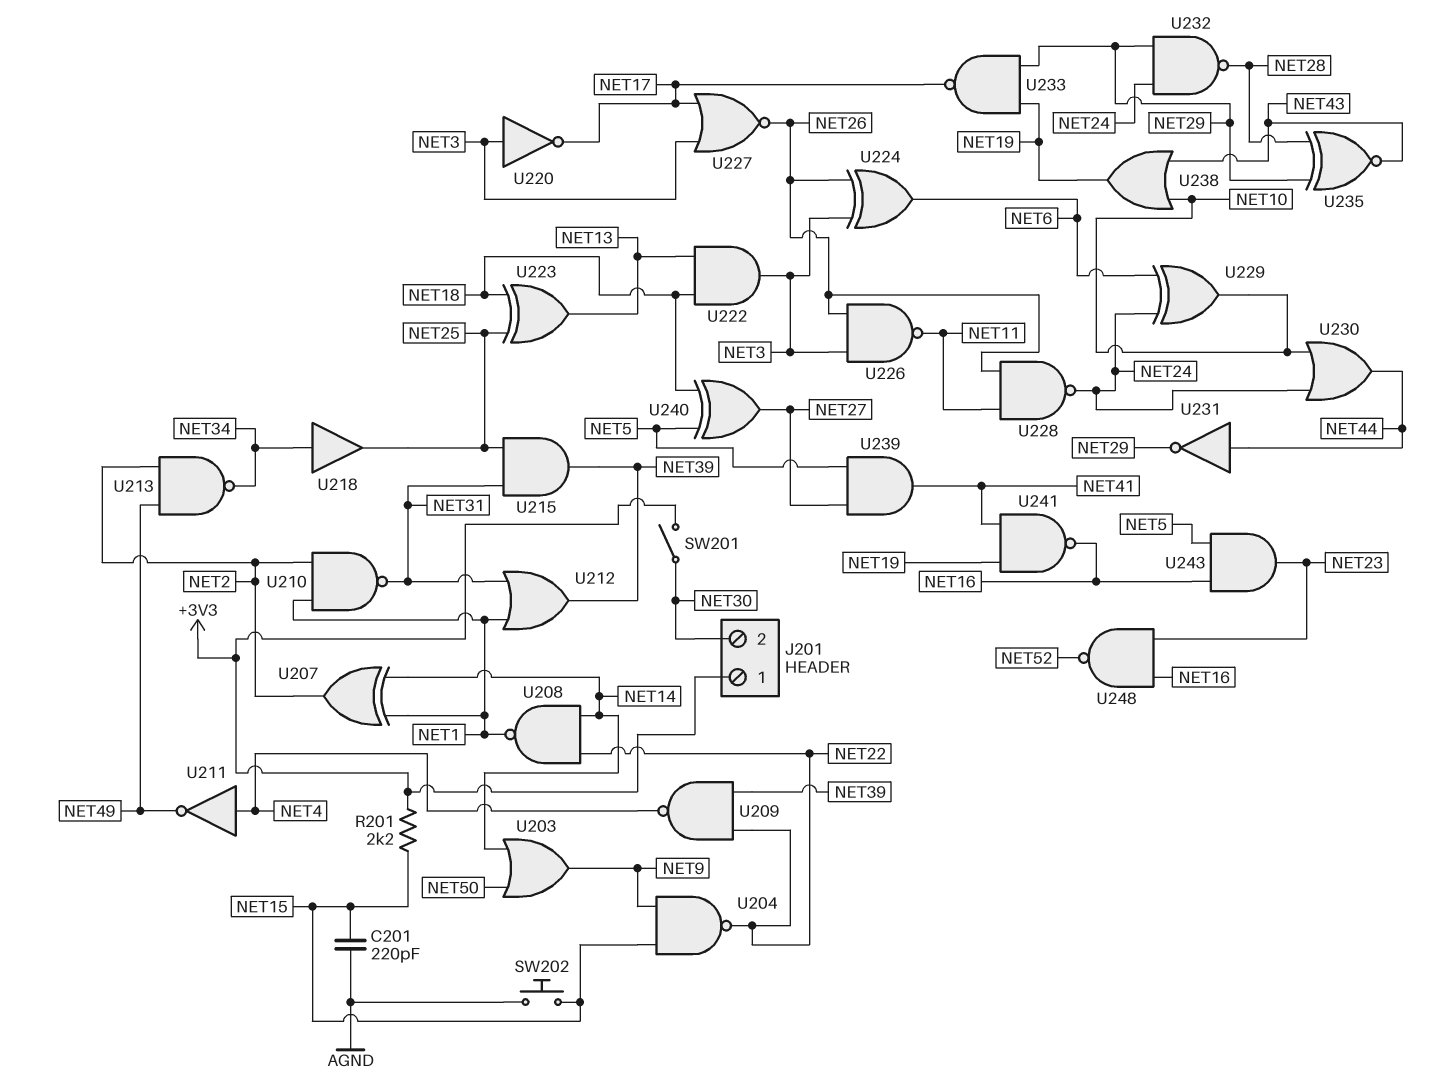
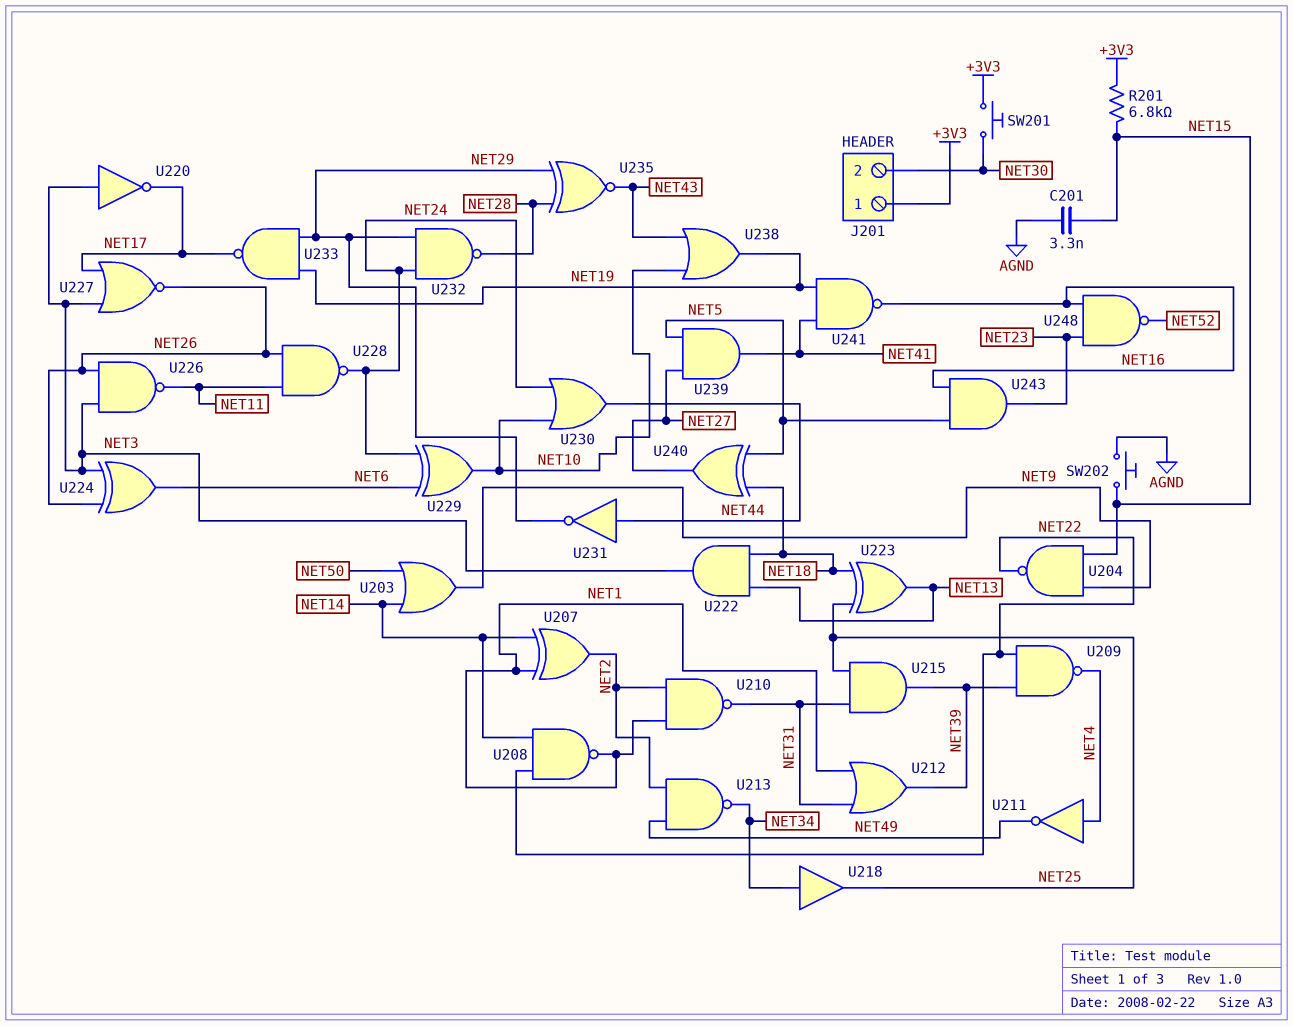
C201: 220pF (AGND, NET15) -> 3.3nF (AGND, NET15)
R201: 2.2k (+3V3, NET15) -> 6.8k (+3V3, NET15)
SW201: switch (+3V3, NET30) -> button (+3V3, NET30)

